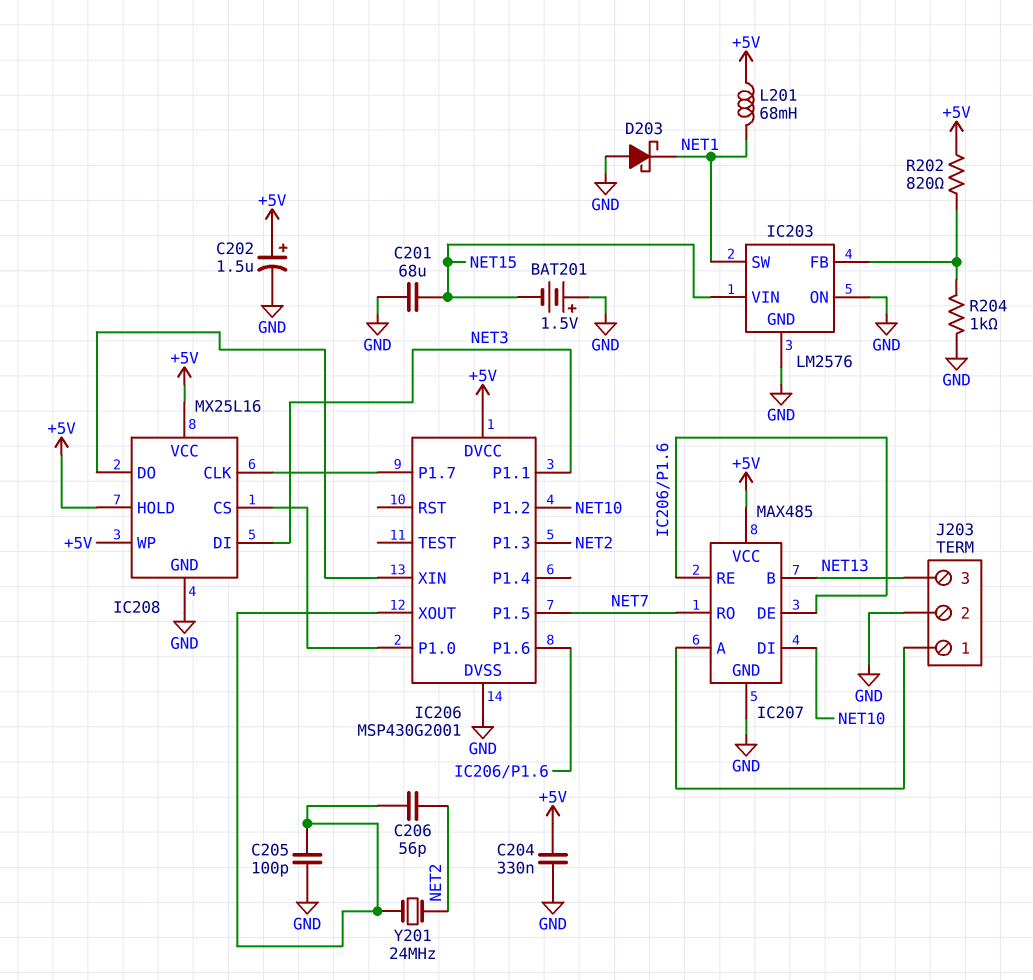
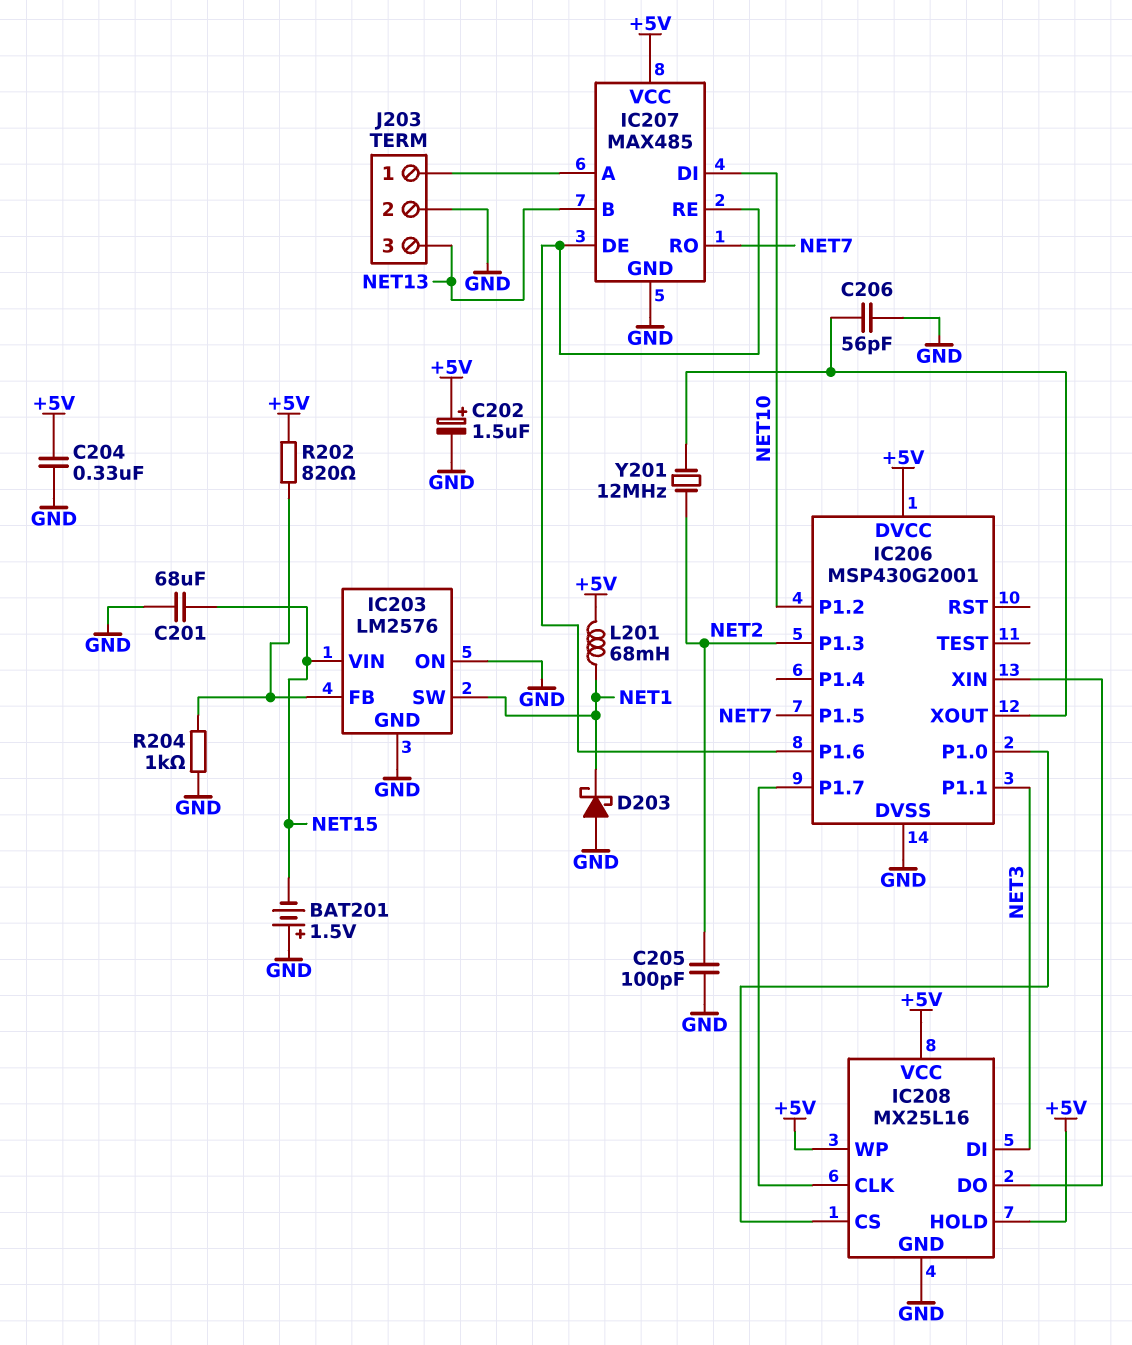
C205: 100pF (GND, IC206/XOUT) -> 100pF (GND, NET2)
C206: 56pF (IC206/XOUT, NET2) -> 56pF (GND, IC206/XOUT)
Y201: 24MHz (IC206/XOUT, NET2) -> 12MHz (IC206/XOUT, NET2)

